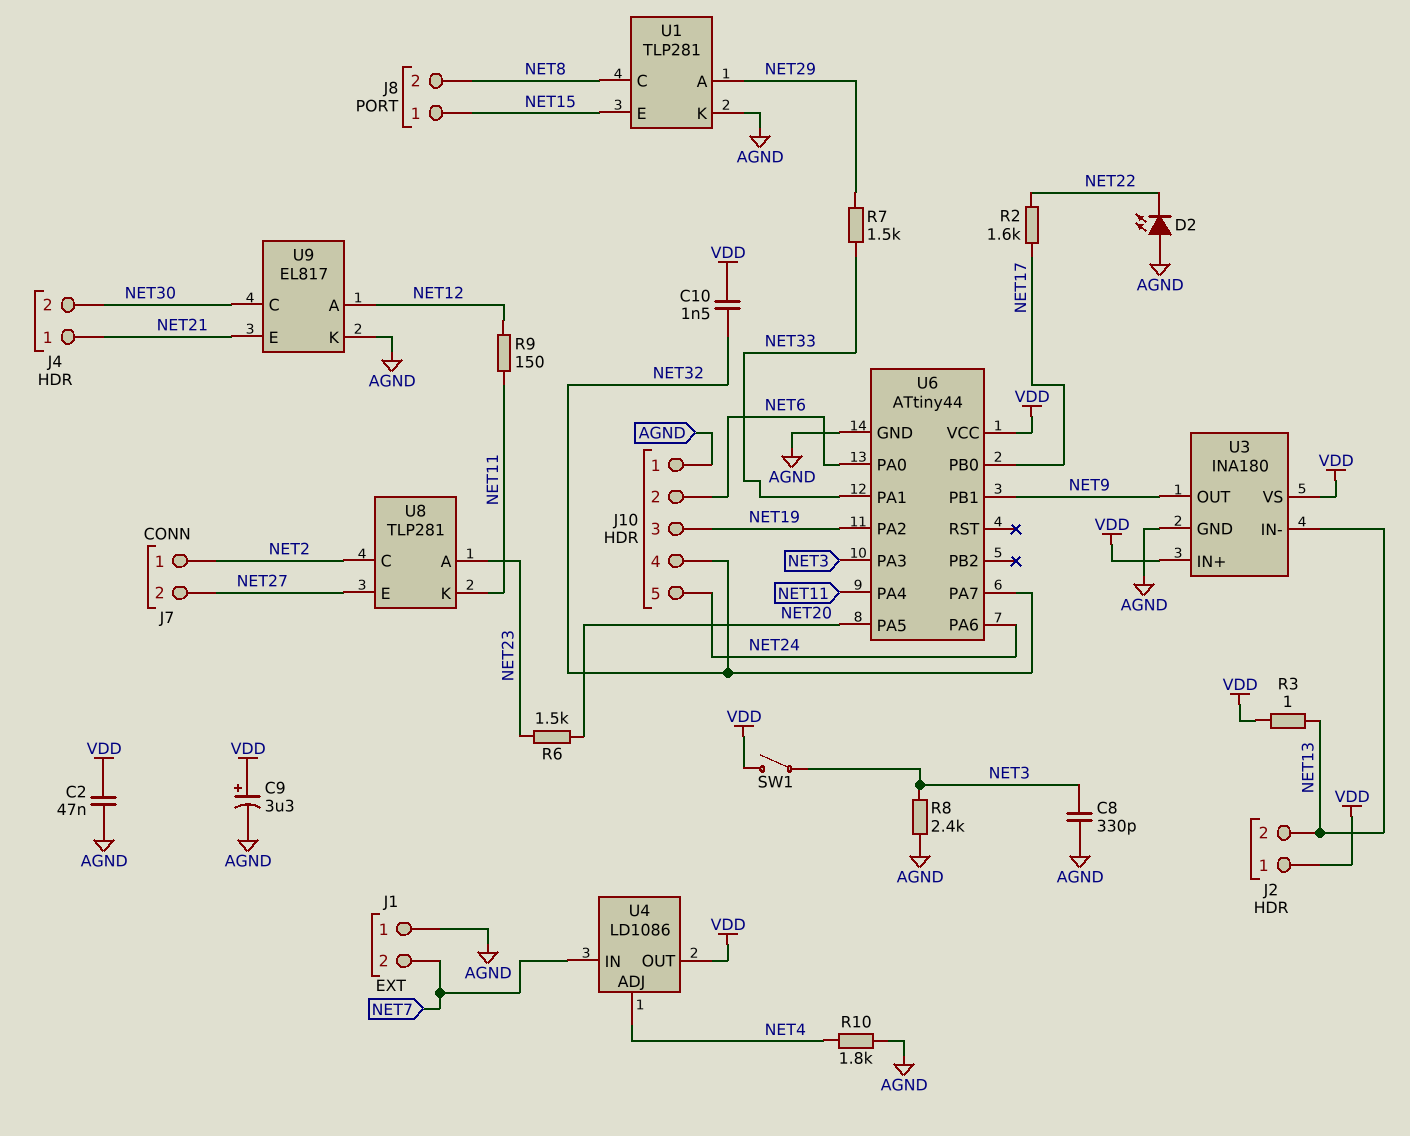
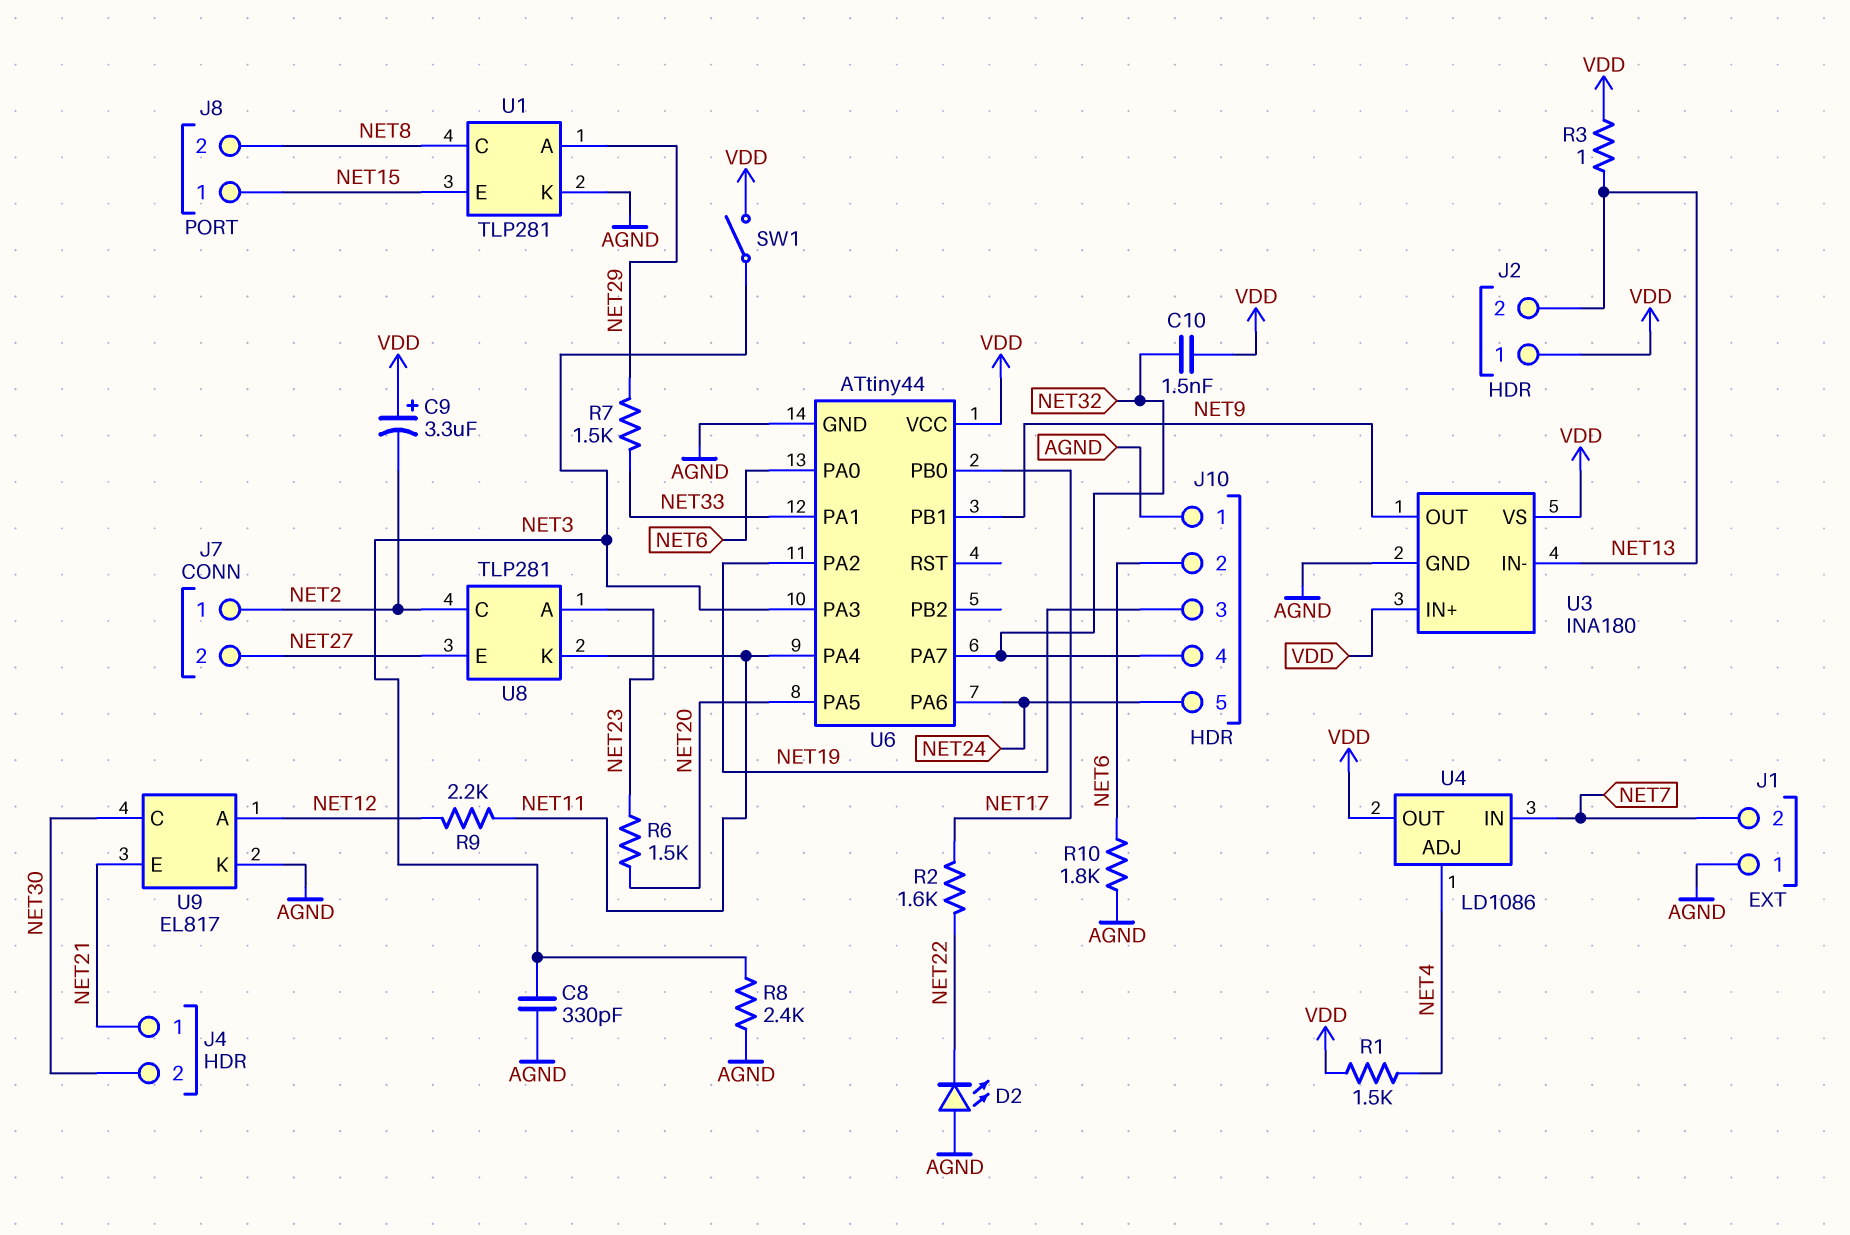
C2: 47nF (AGND, VDD) -> none
C9: 3.3uF (plus VDD, minus AGND) -> 3.3uF (plus VDD, minus NET2)
R1: none -> 1.5k (NET4, VDD)
R9: 150 (NET11, NET12) -> 2.2k (NET11, NET12)
R10: 1.8k (AGND, NET4) -> 1.8k (AGND, NET6)

